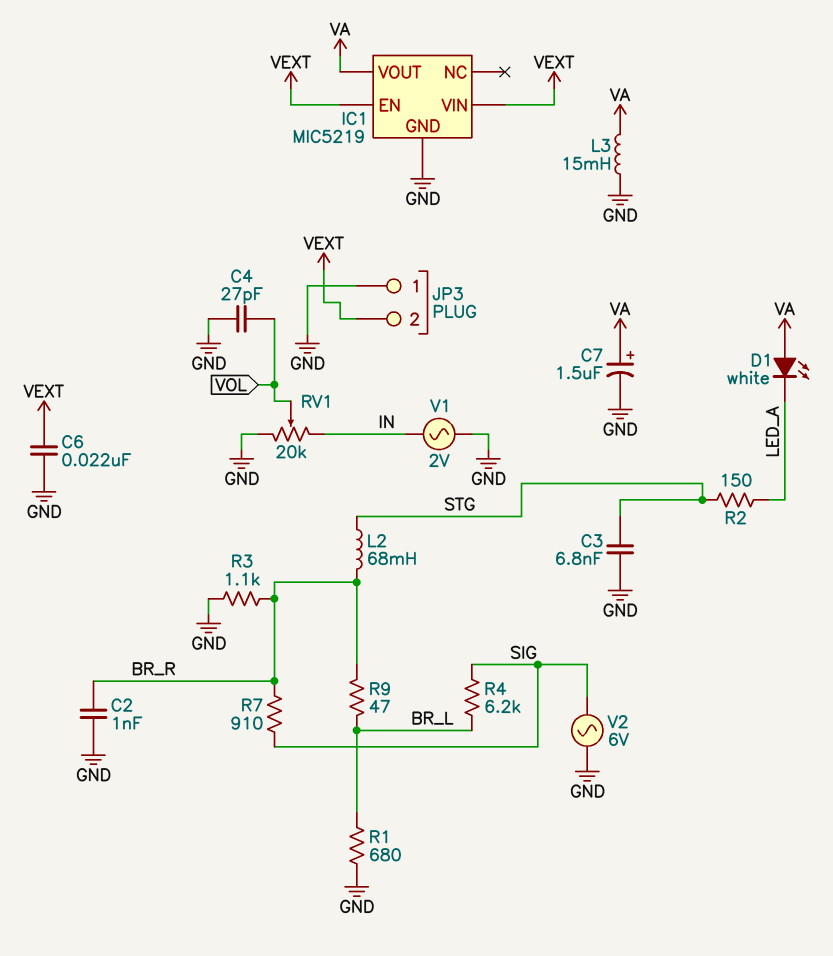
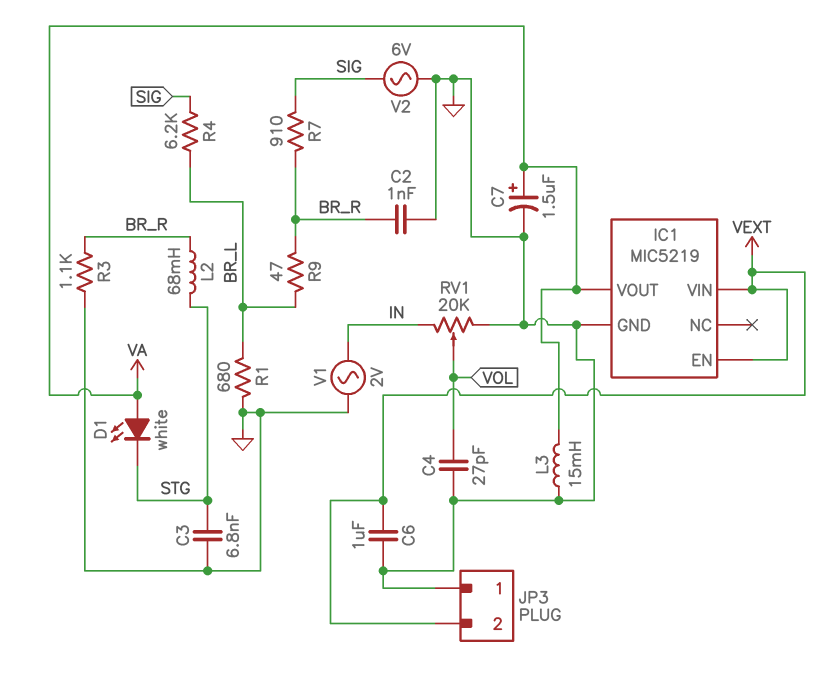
C6: 22nF (GND, VEXT) -> 1uF (GND, VEXT)
D1: LED white (A VA, K LED_A) -> LED white (A VA, K STG)
R2: 150 (LED_A, STG) -> none

